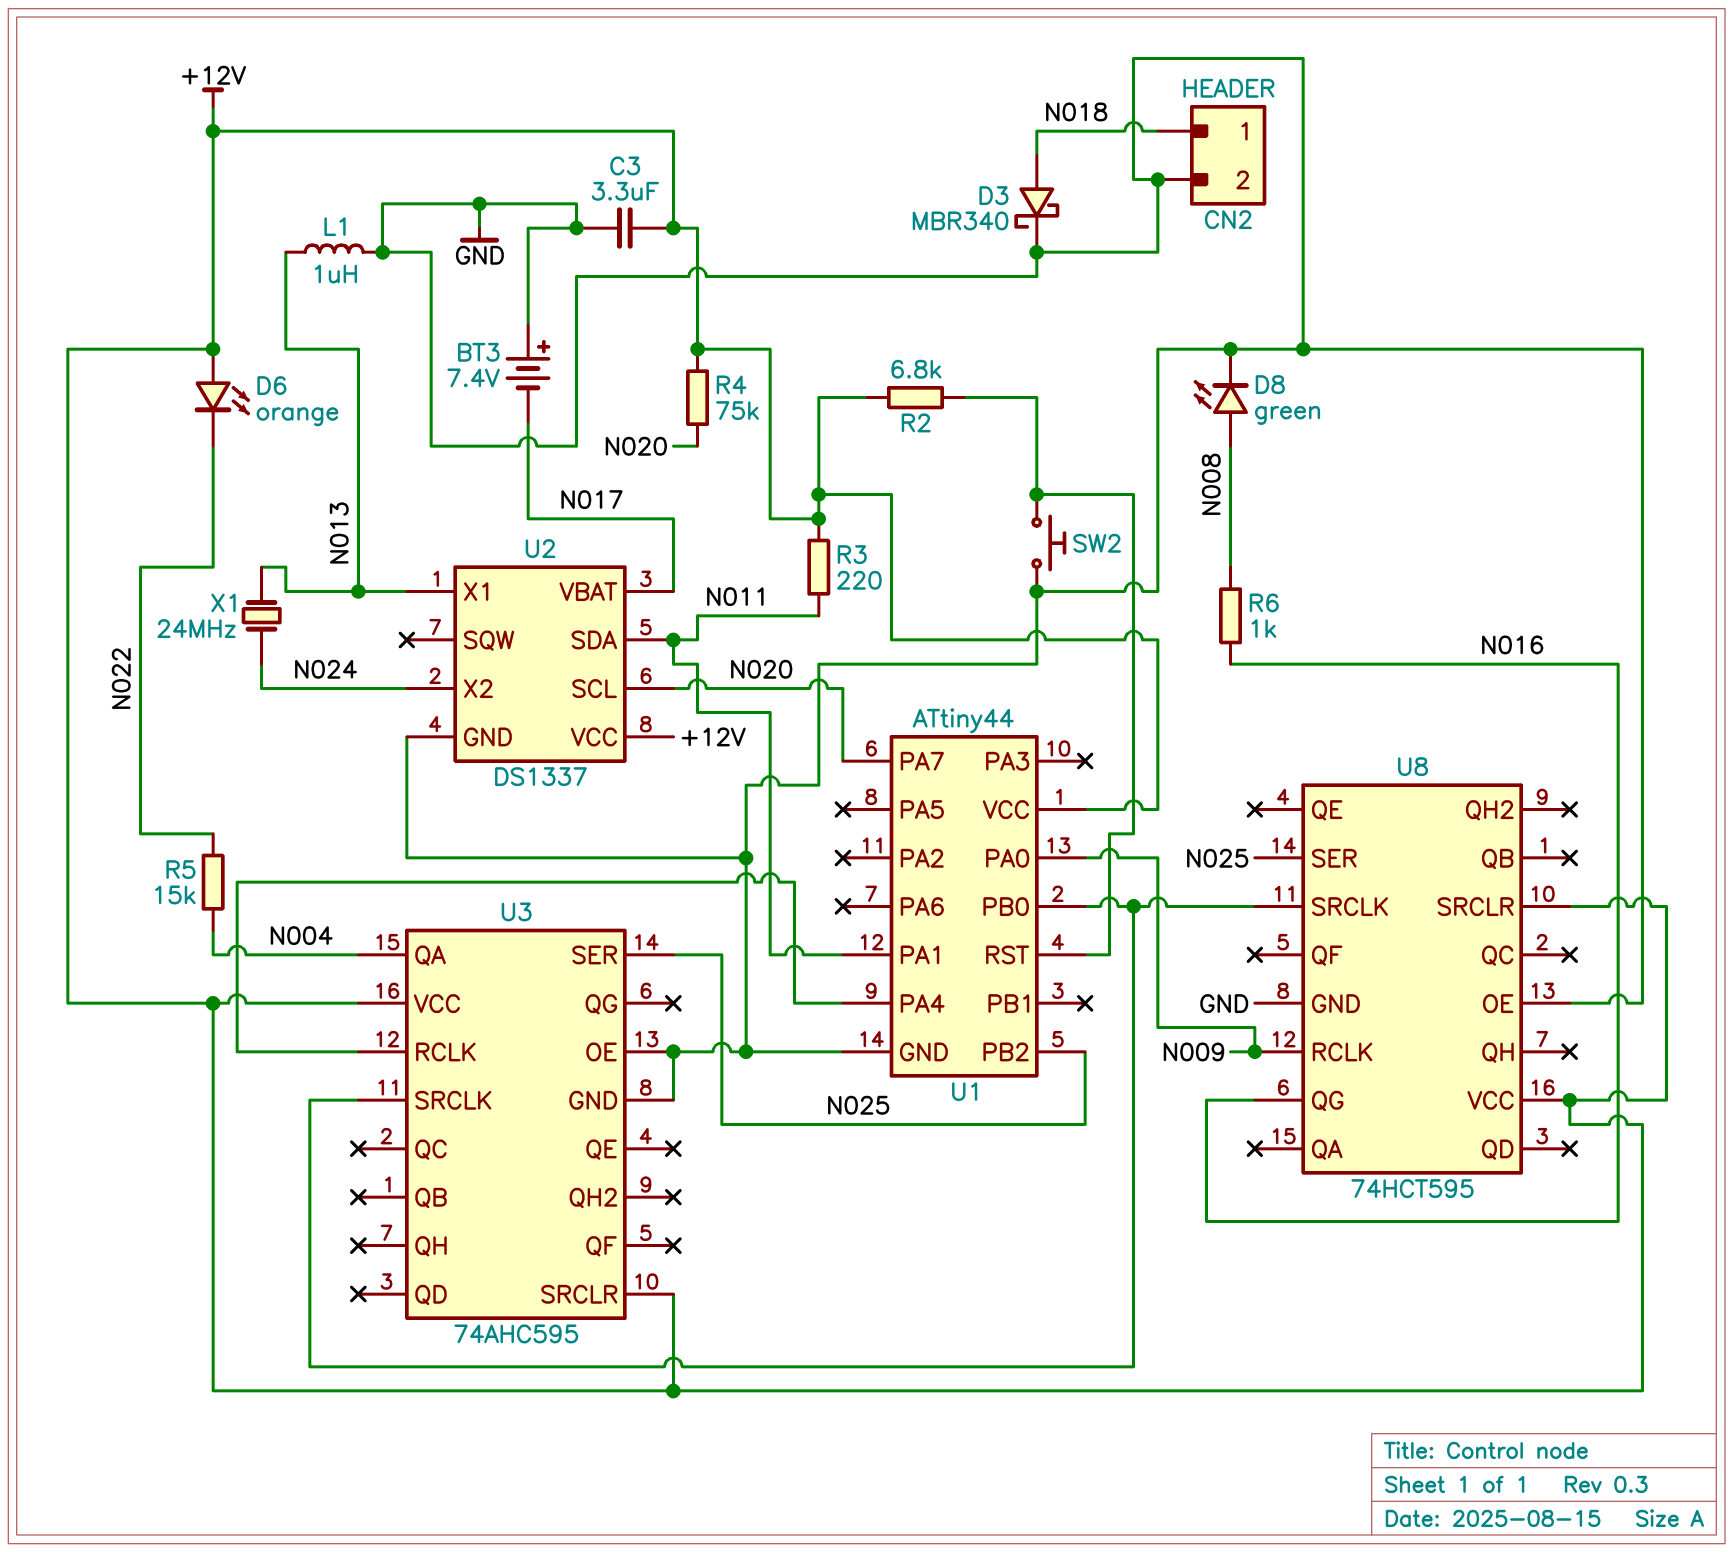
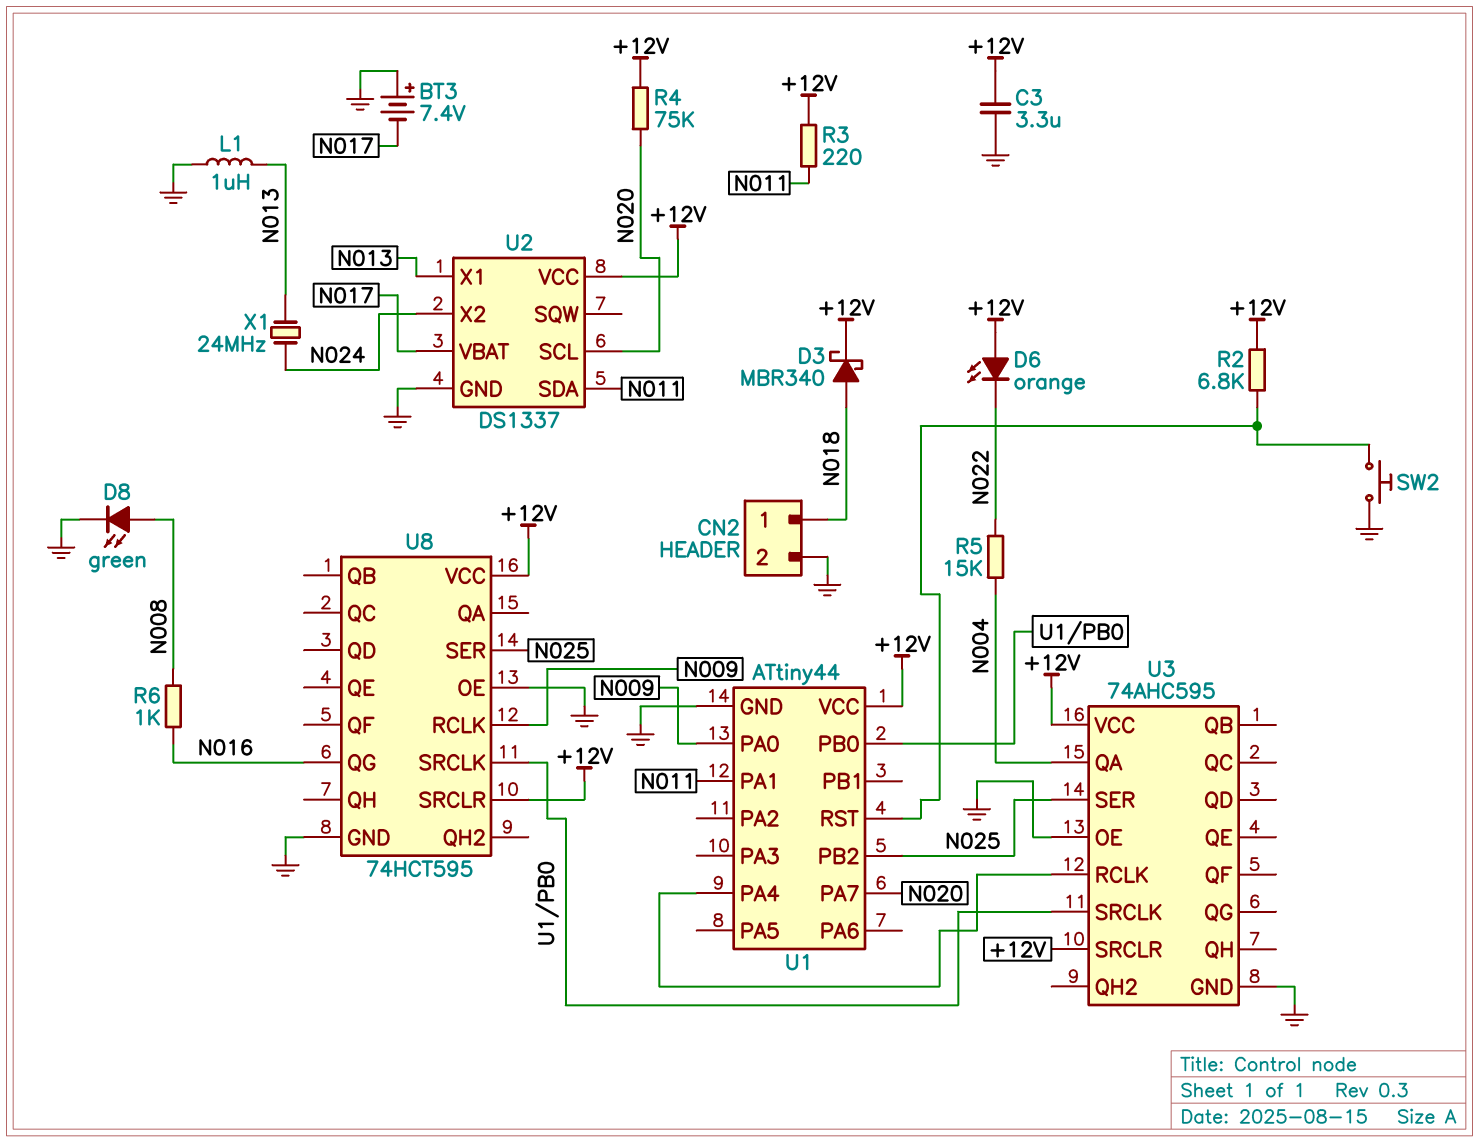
D3: schottky MBR340 (A N018, K GND) -> schottky MBR340 (A N018, K +12V)

